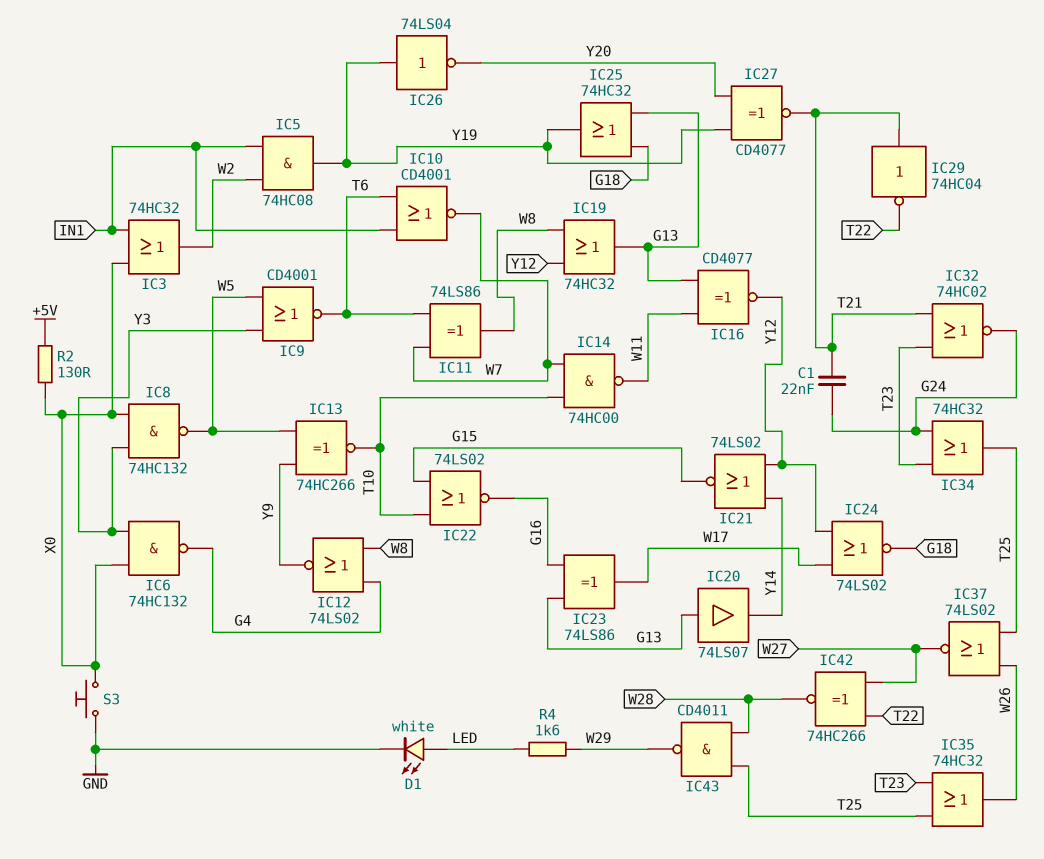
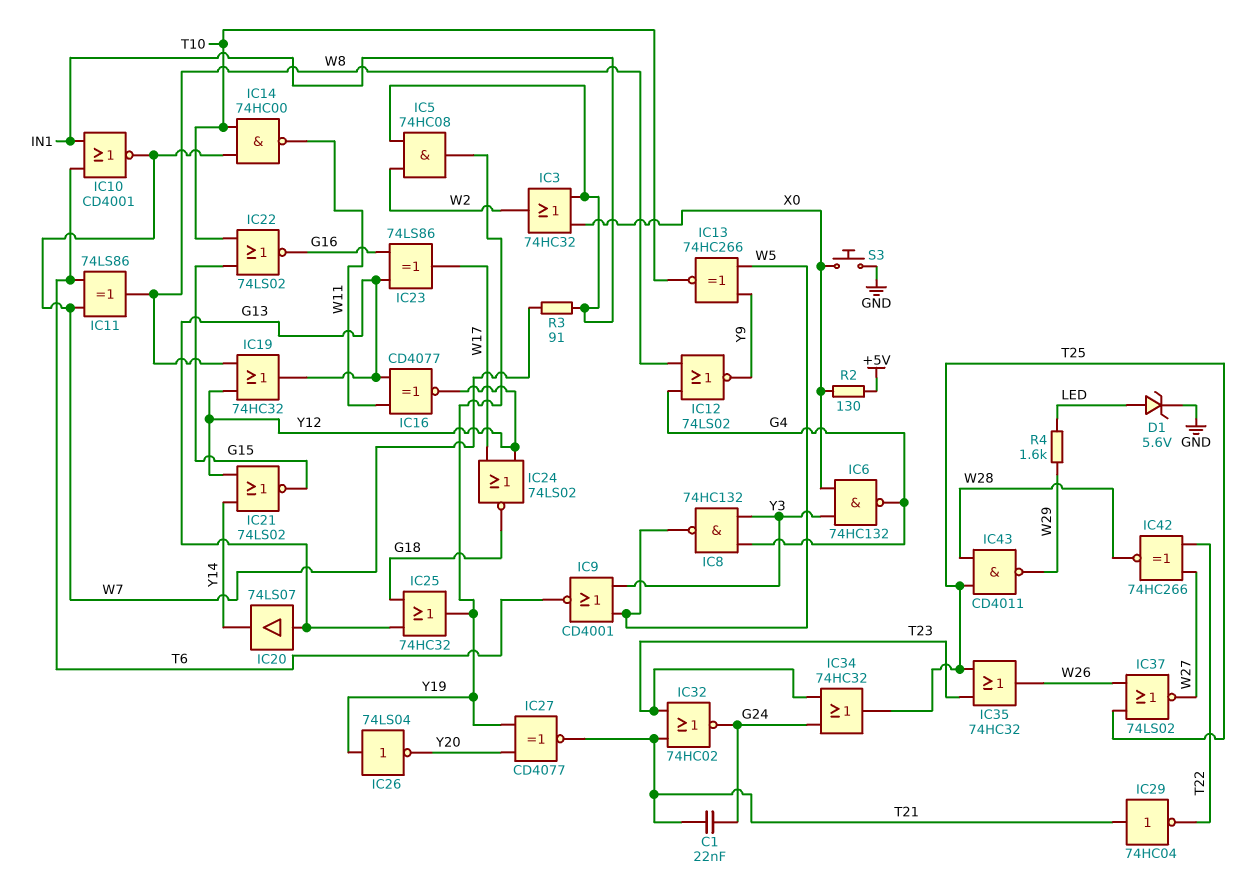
D1: LED white (A LED, K GND) -> zener 5.6V (A LED, K GND)
IC8: NAND 74HC132 (in X0, in Y3, out W5) -> NAND 74HC132 (in G4, in Y3, out W5)
R3: none -> 91 (IN1, W7)

